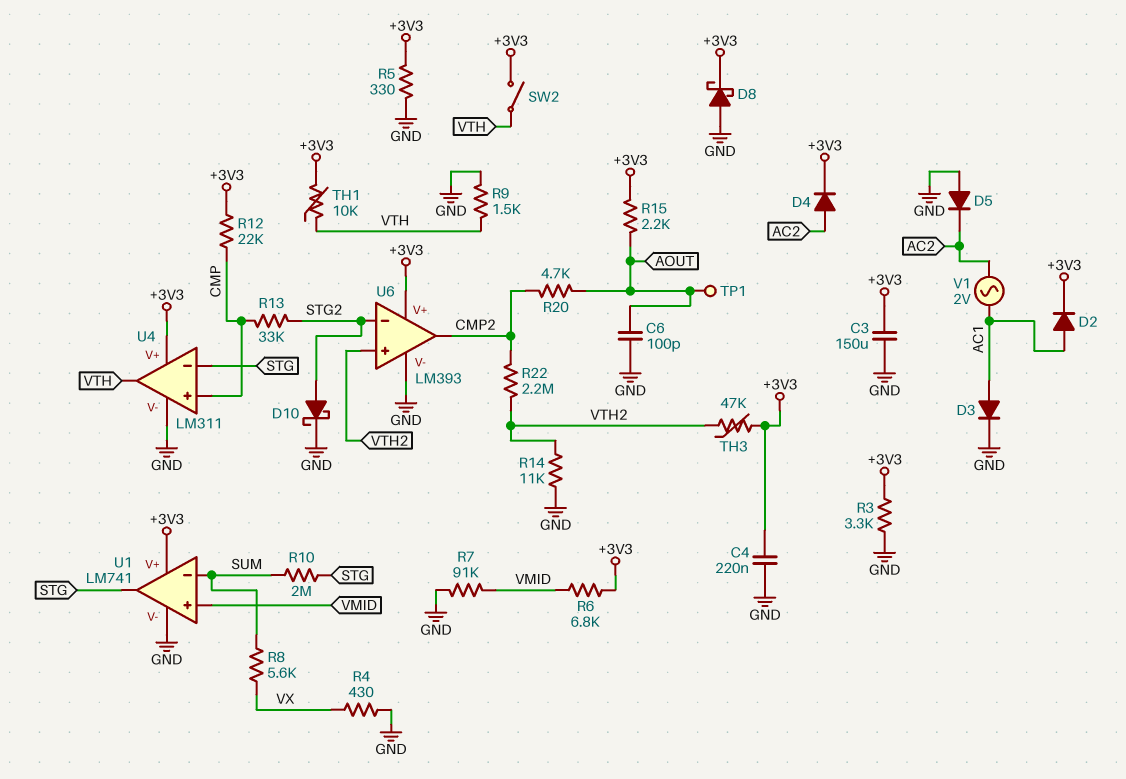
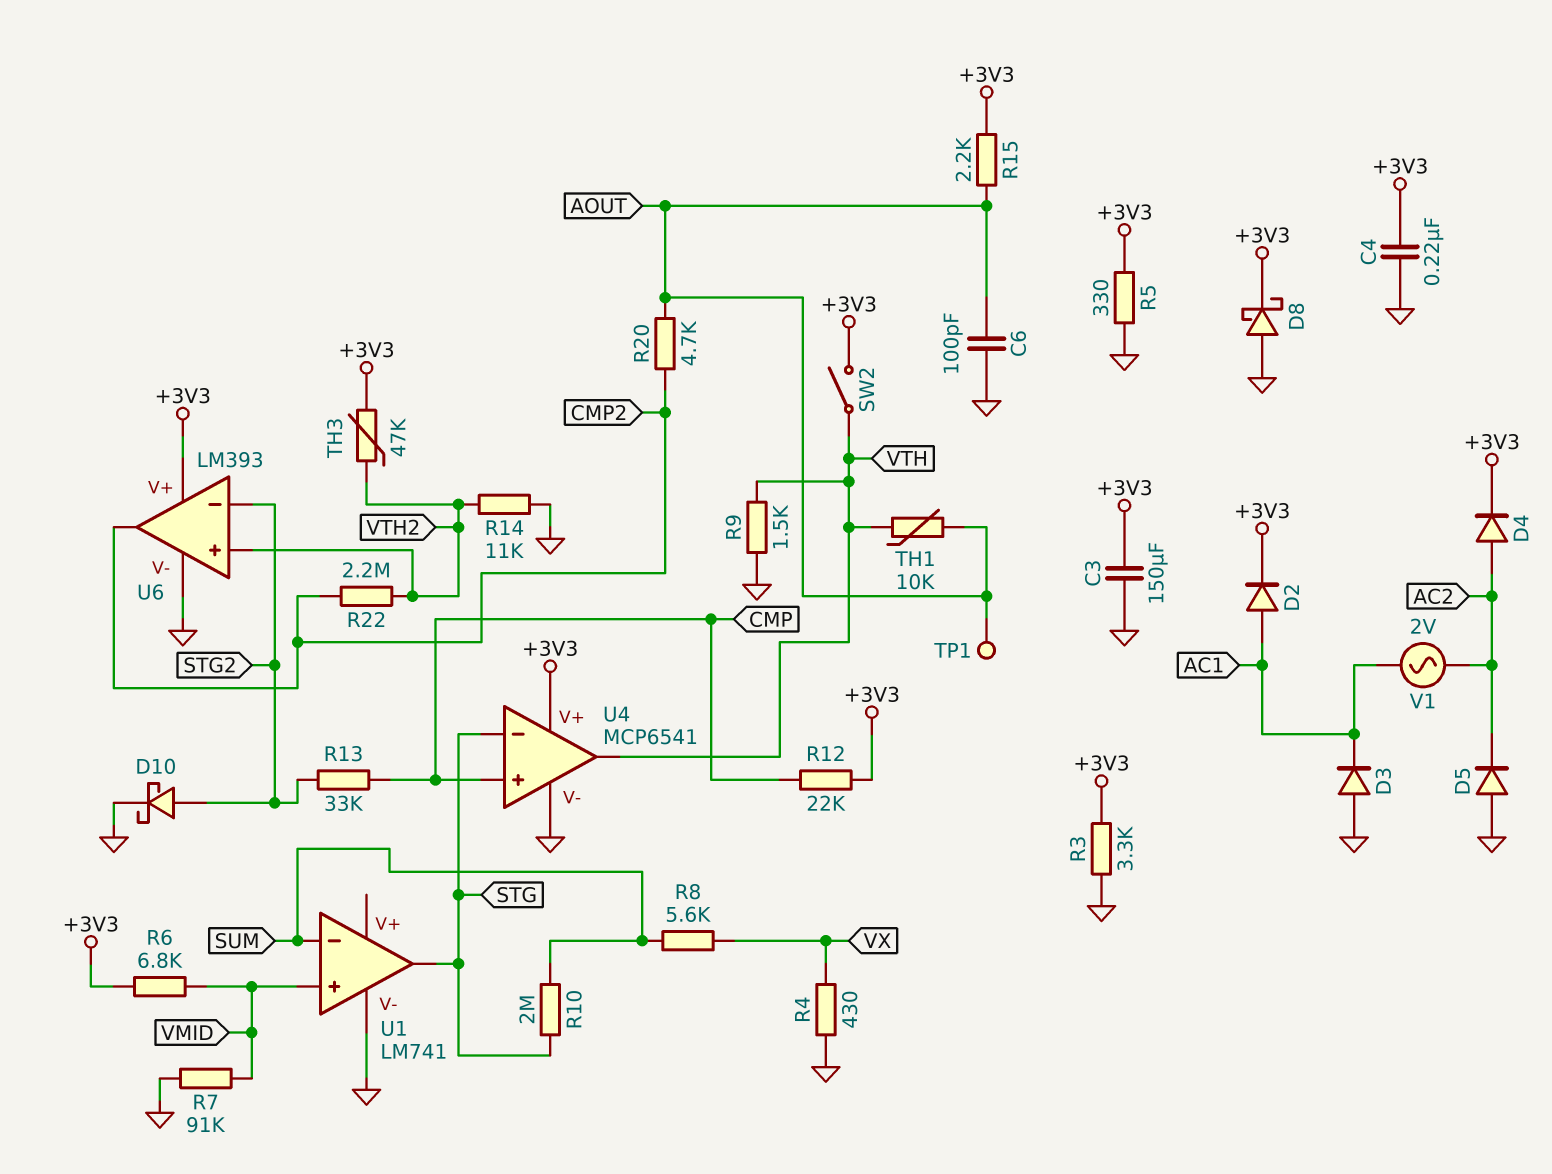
D3: diode (A AC1, K GND) -> diode (A GND, K AC1)
TH1: 10k (+3V3, VTH) -> 10k (AOUT, VTH)
U1 pin V+: +3V3 -> none
U4: LM311 -> MCP6541

